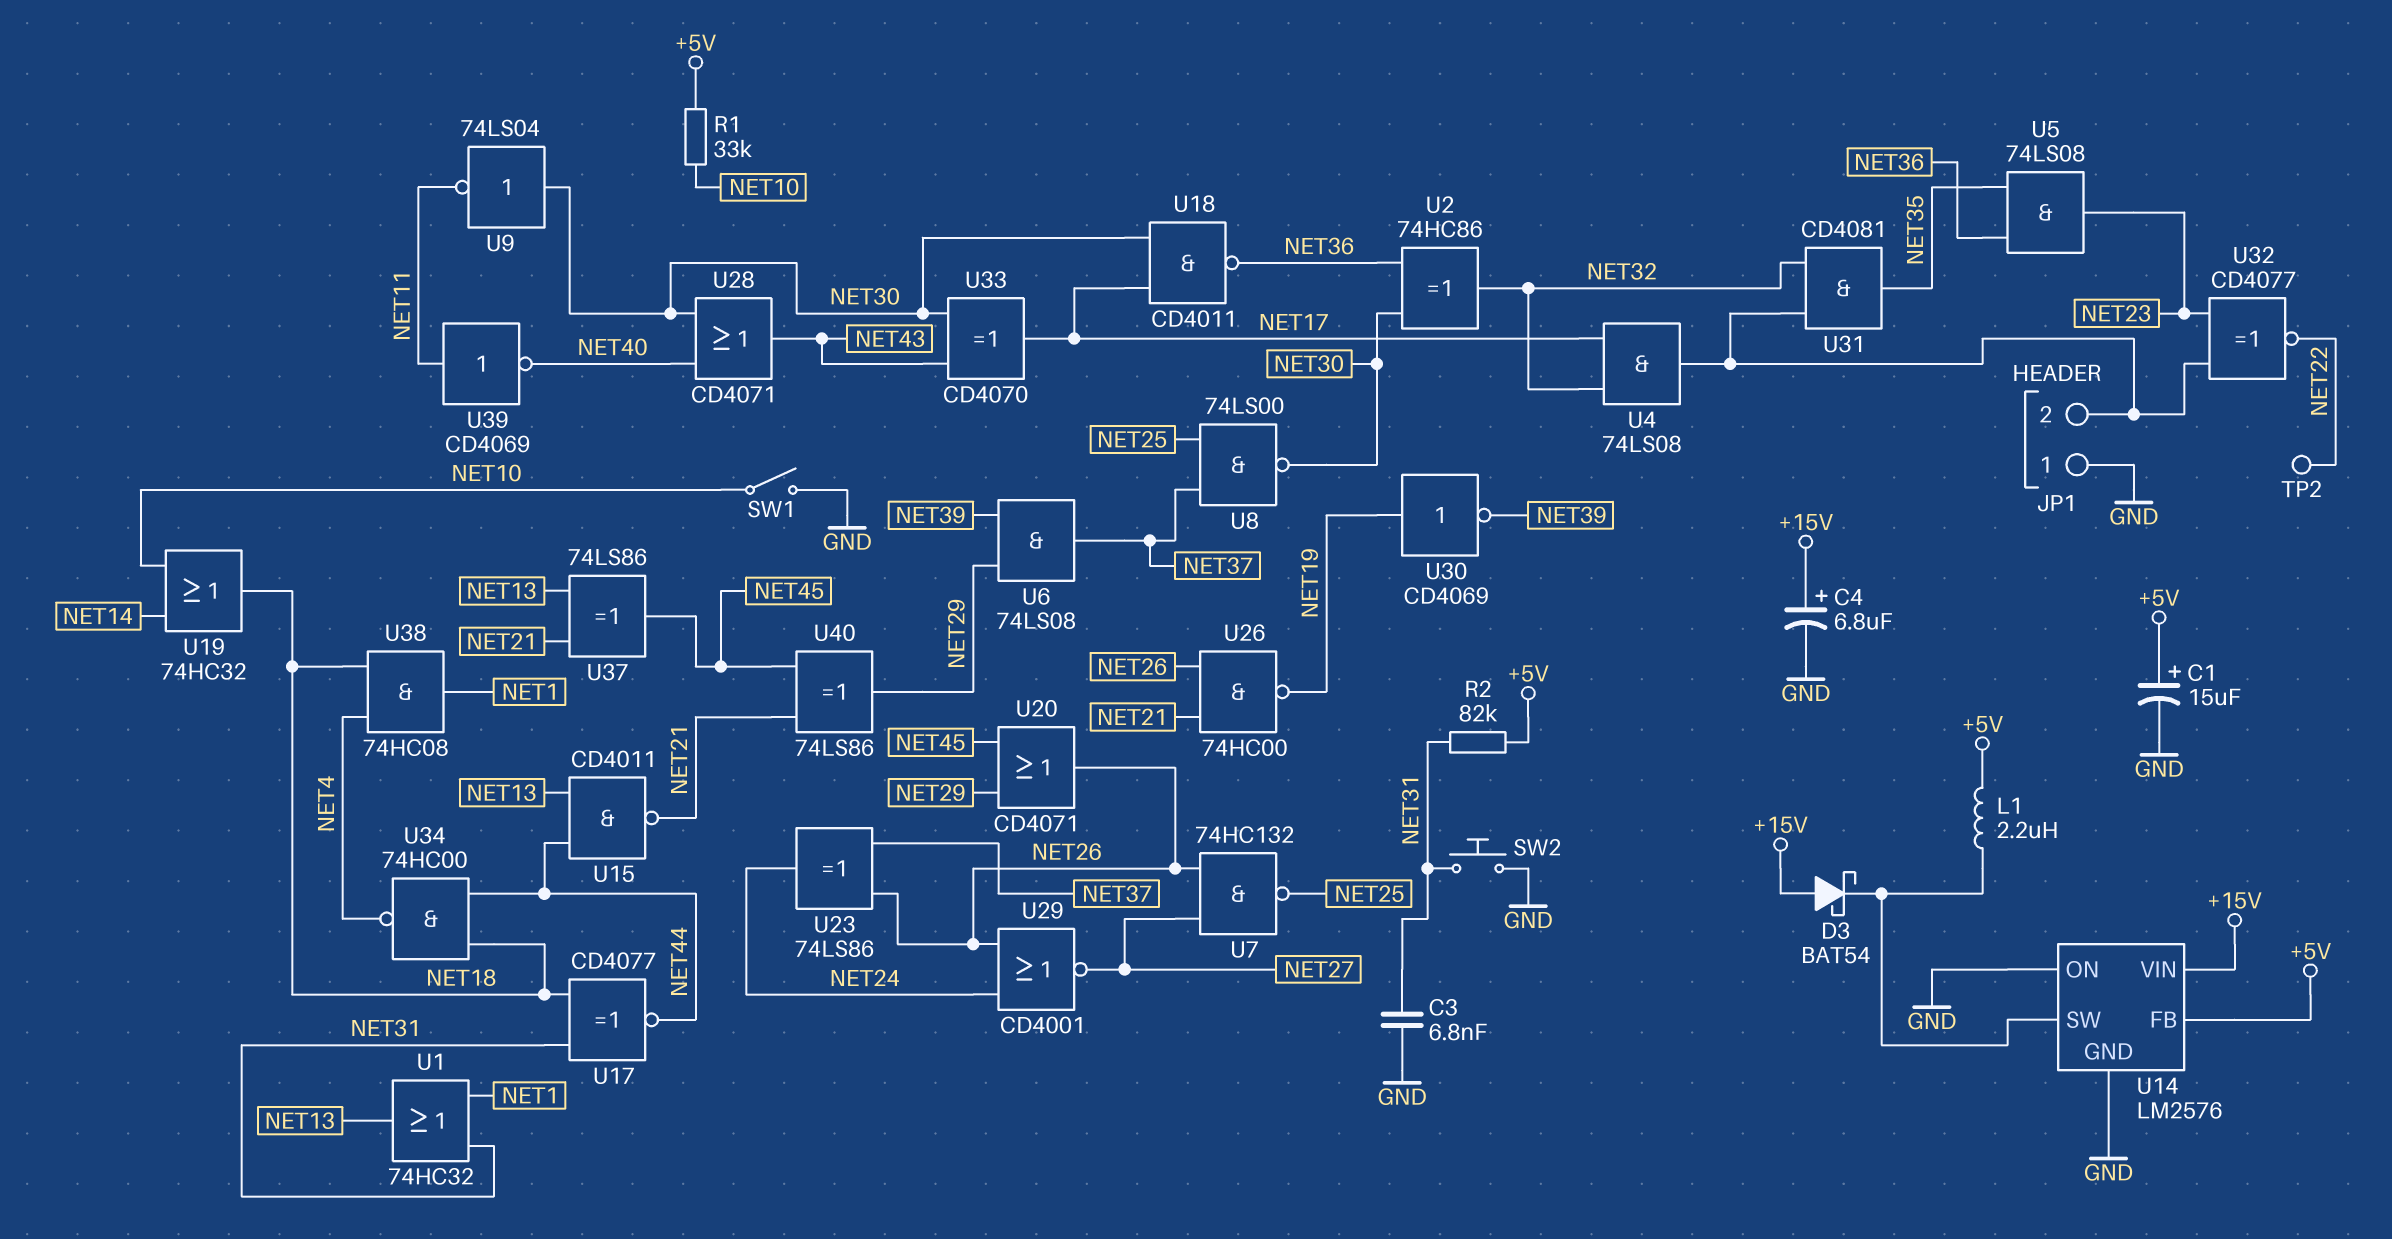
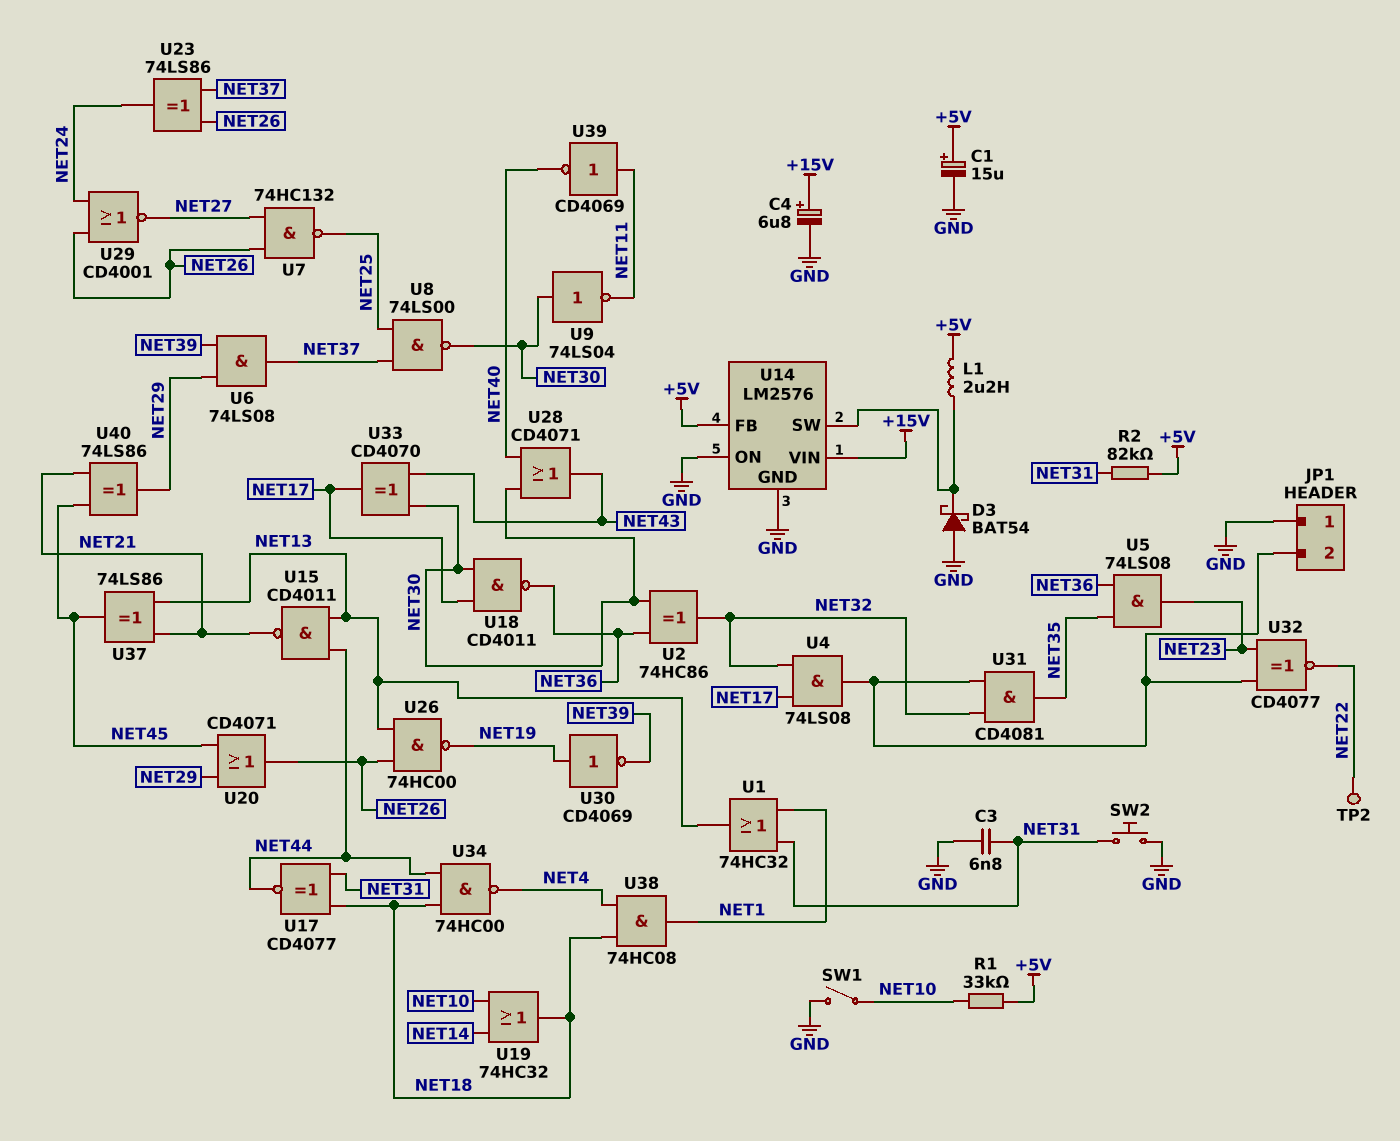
D3: schottky BAT54 (A +15V, K U14/SW) -> schottky BAT54 (A GND, K U14/SW)
U26: NAND 74HC00 (in NET21, in NET26, out NET19) -> NAND 74HC00 (in NET13, in NET26, out NET19)

